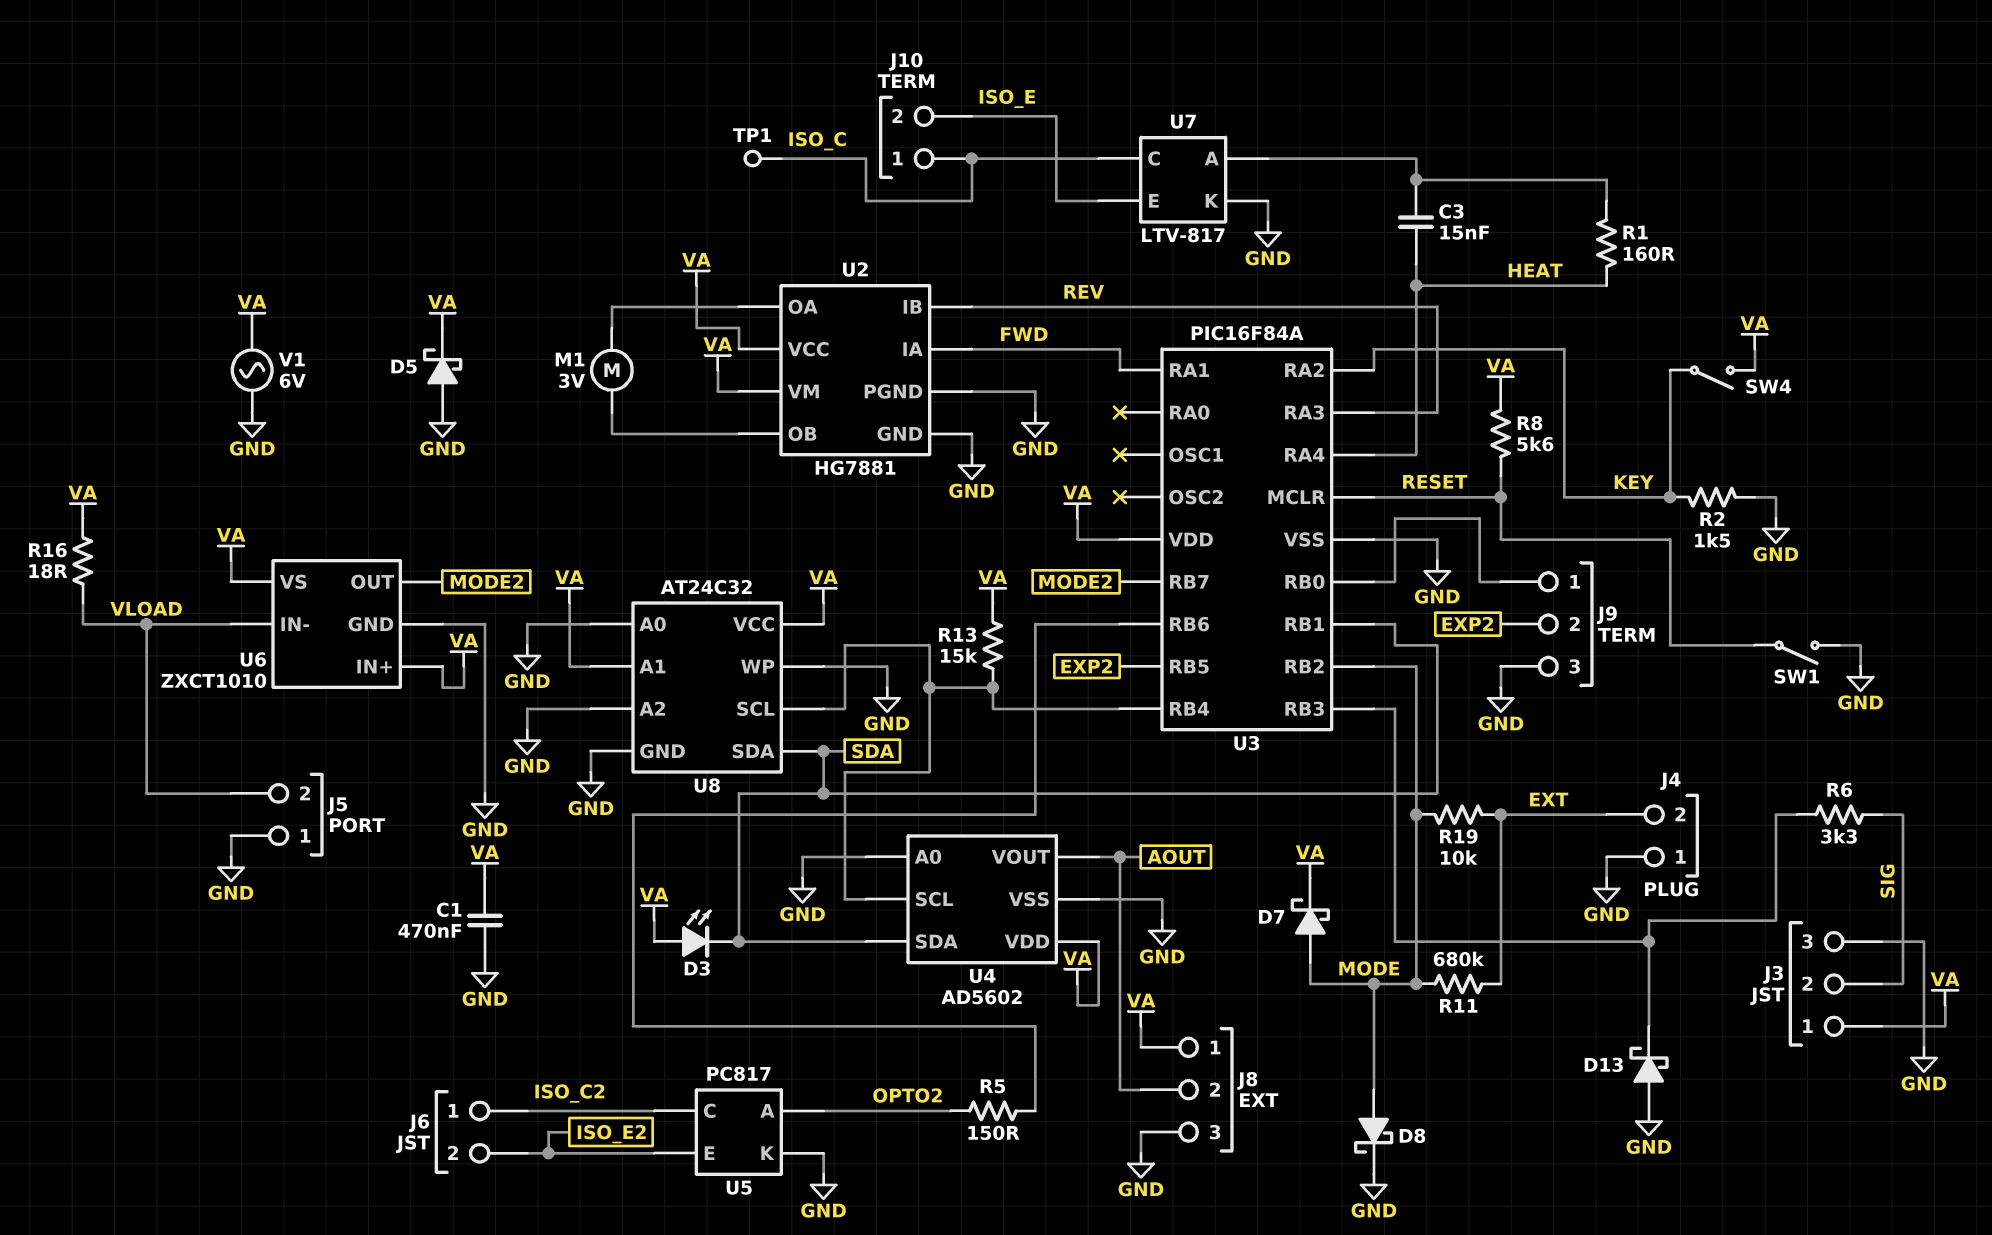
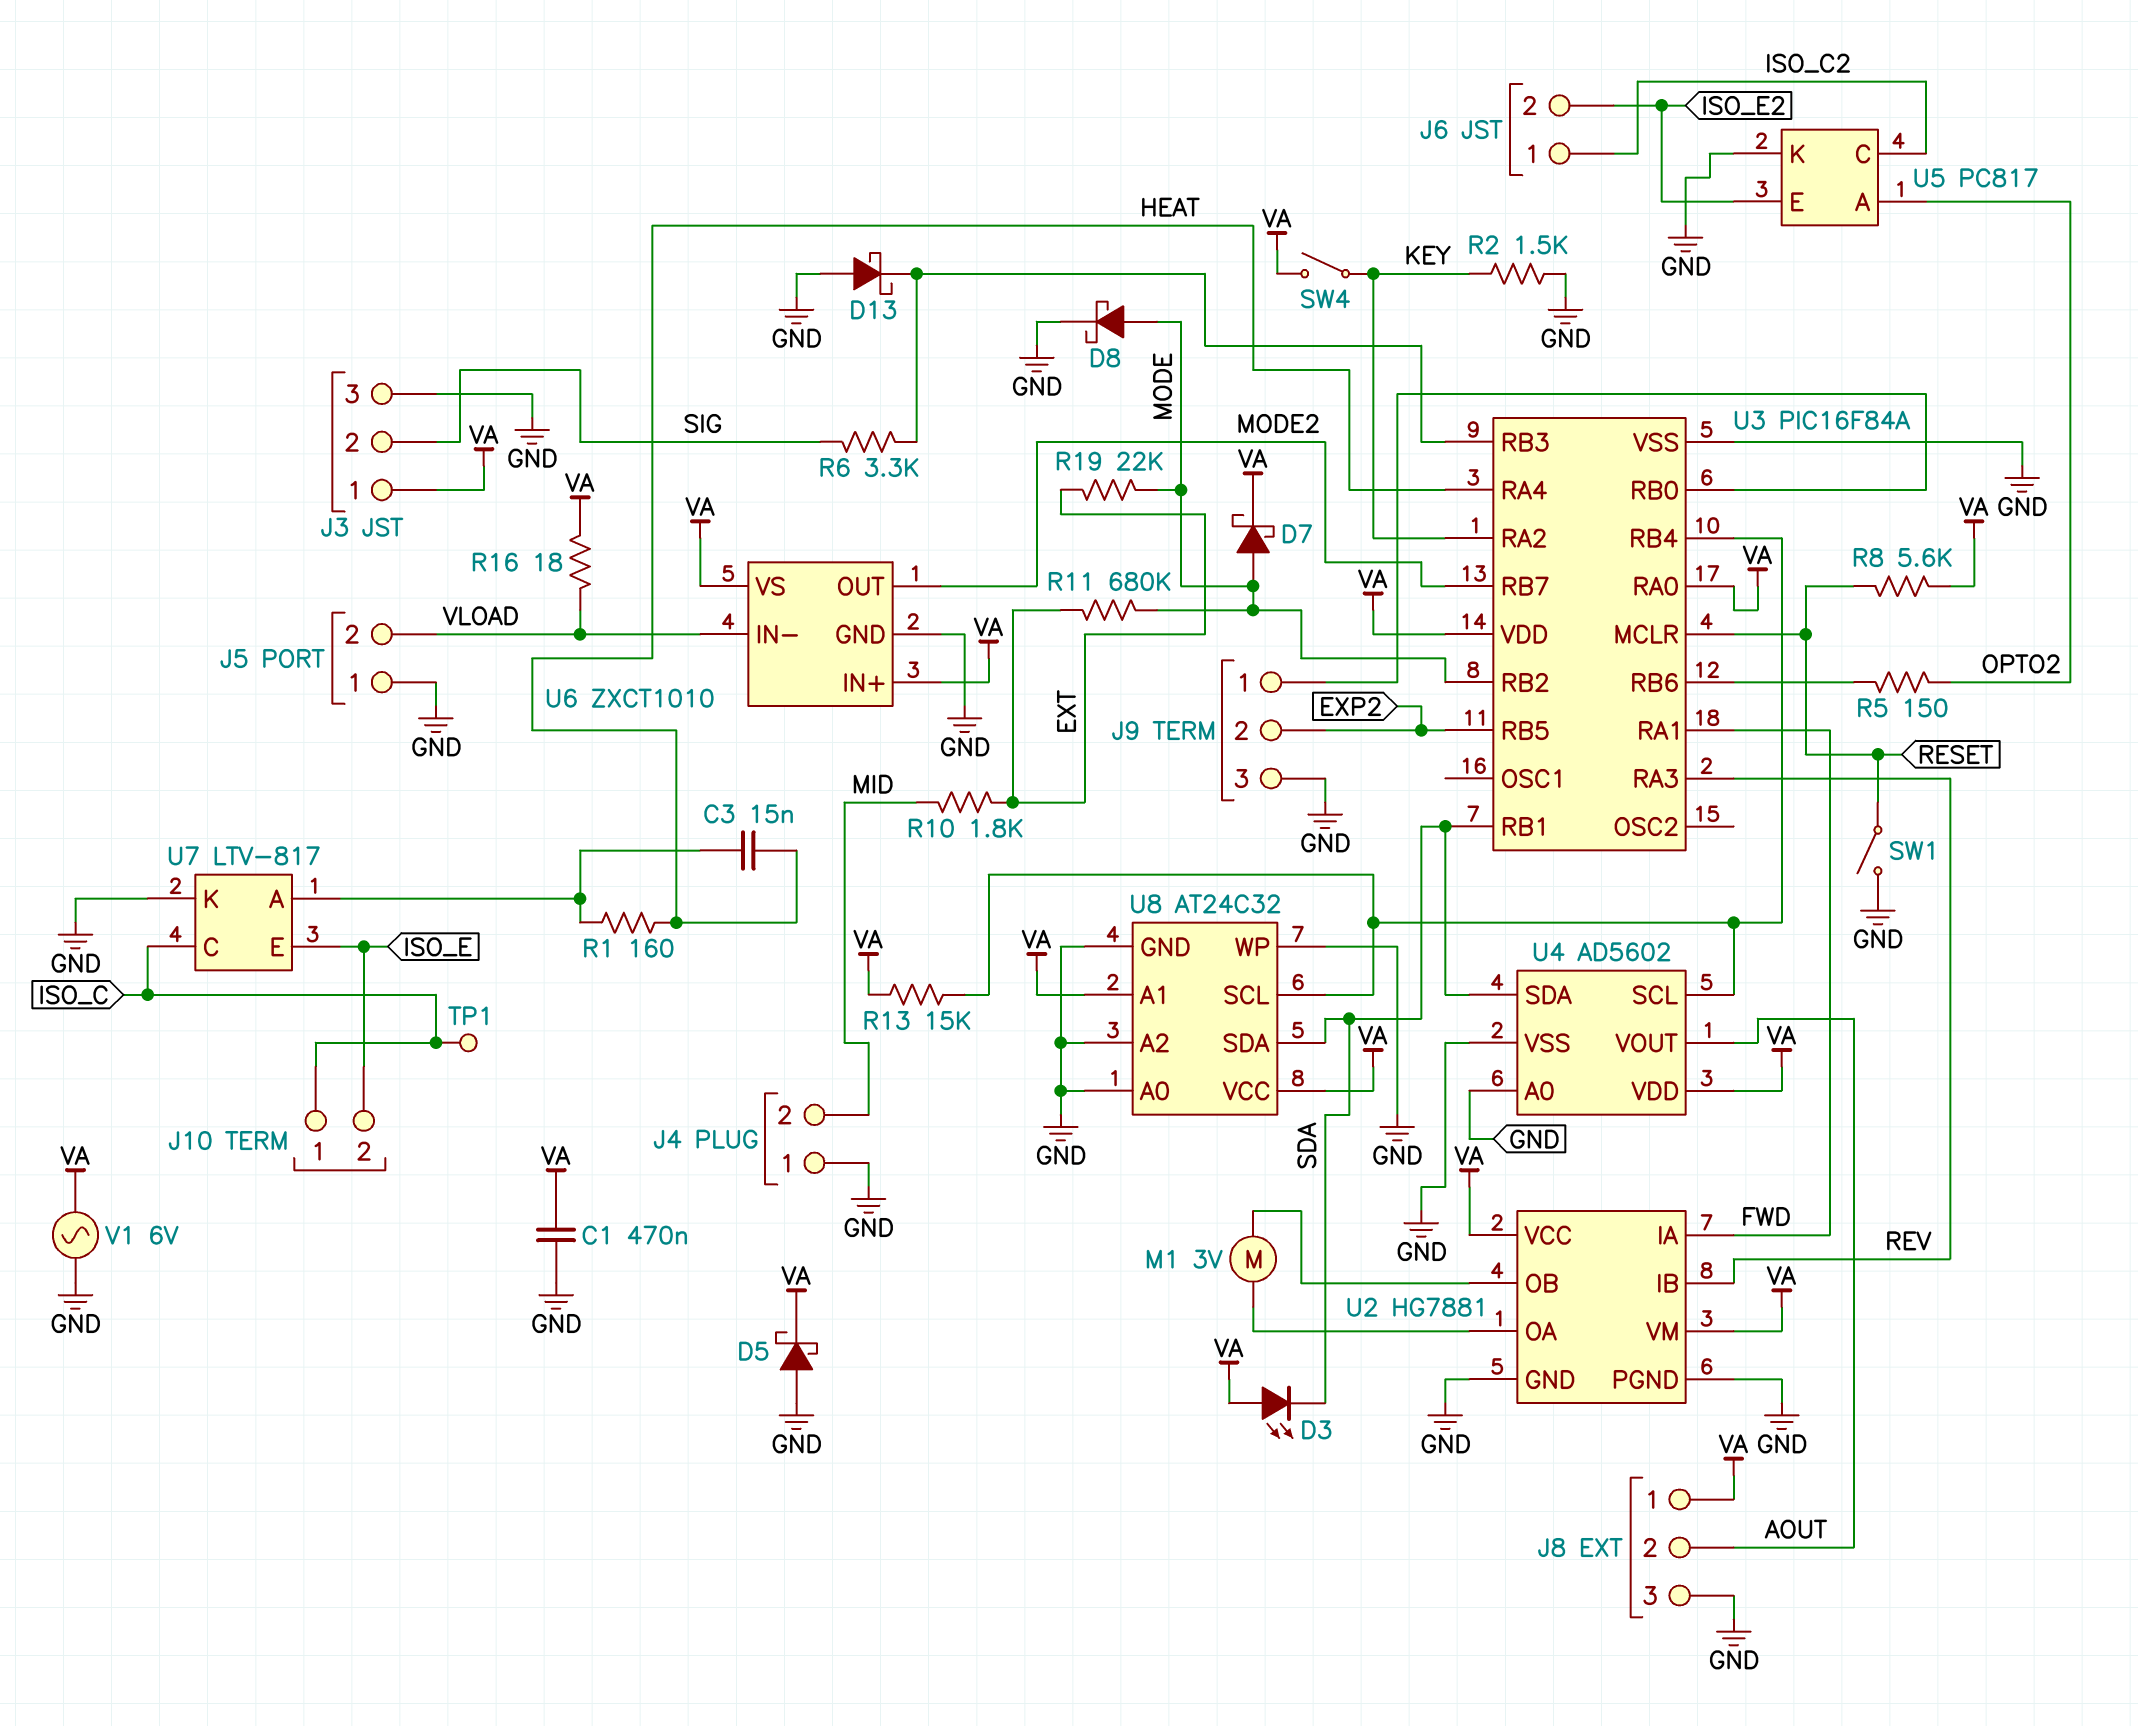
J4 pin 2: EXT -> MID
R10: none -> 1.8k (EXT, MID)
R19: 10k (EXT, MODE) -> 22k (EXT, MODE)
U3 pin RA0: none -> VA

